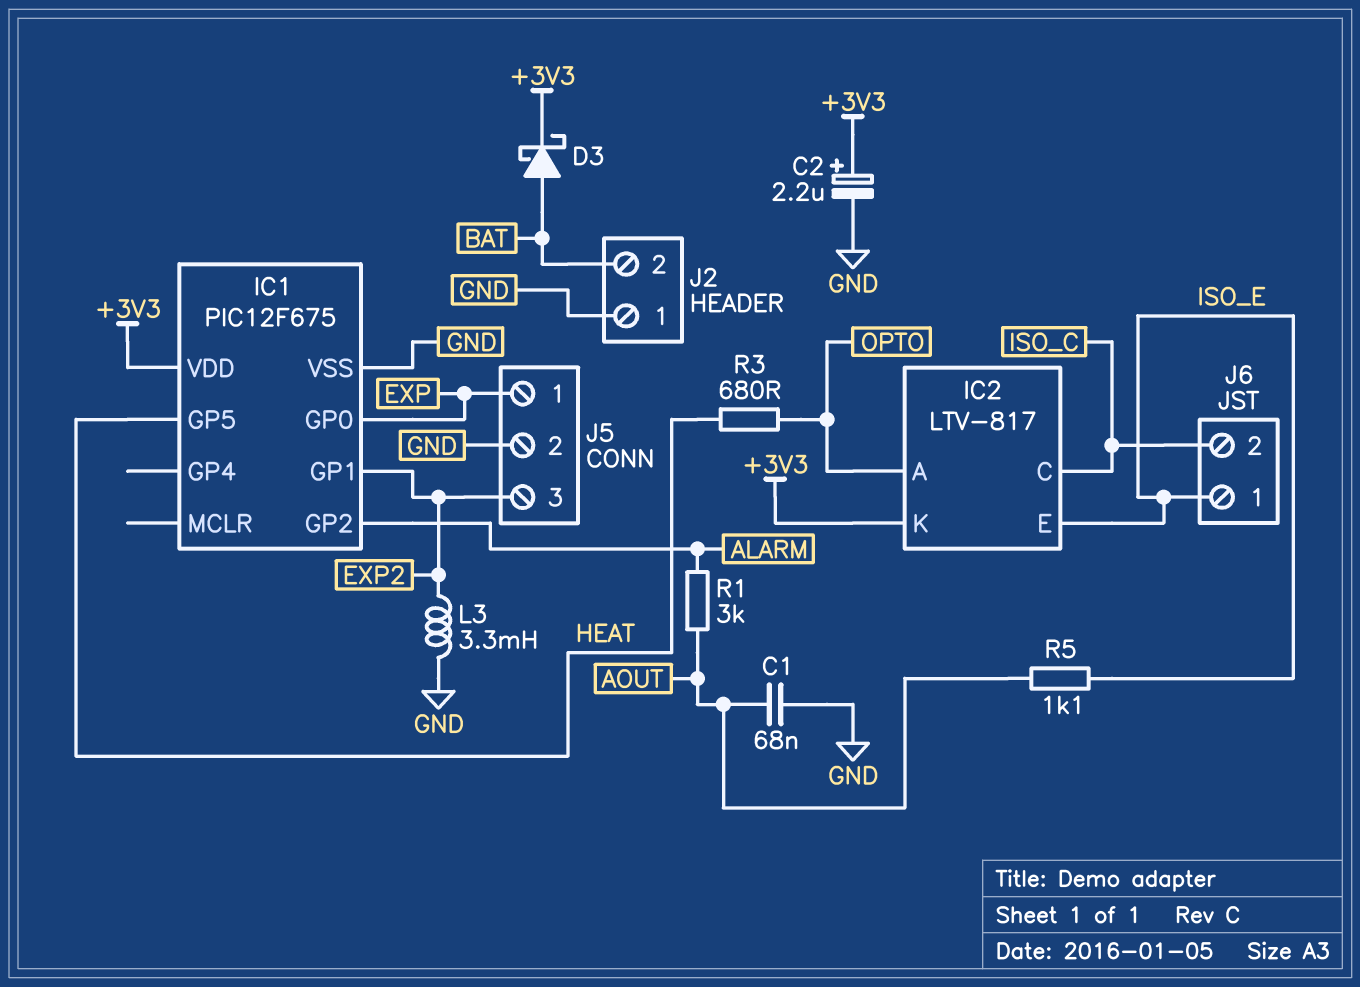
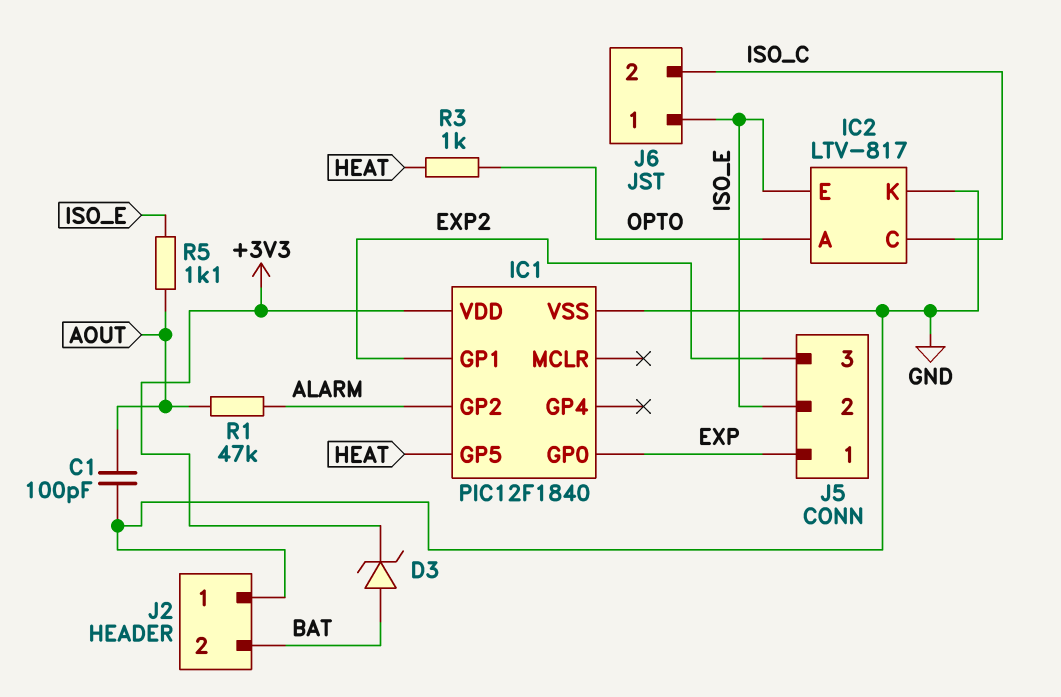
C1: 68nF (AOUT, GND) -> 100pF (AOUT, GND)
C2: 2.2uF (plus +3V3, minus GND) -> none
D3: schottky (A BAT, K +3V3) -> zener (A BAT, K +3V3)
IC1: PIC12F675 -> PIC12F1840
IC2 pin K: +3V3 -> GND
J5 pin 2: GND -> ISO_E
L3: 3.3mH (EXP2, GND) -> none
R1: 3k (ALARM, AOUT) -> 47k (ALARM, AOUT)
R3: 680 (HEAT, OPTO) -> 1k (HEAT, OPTO)

